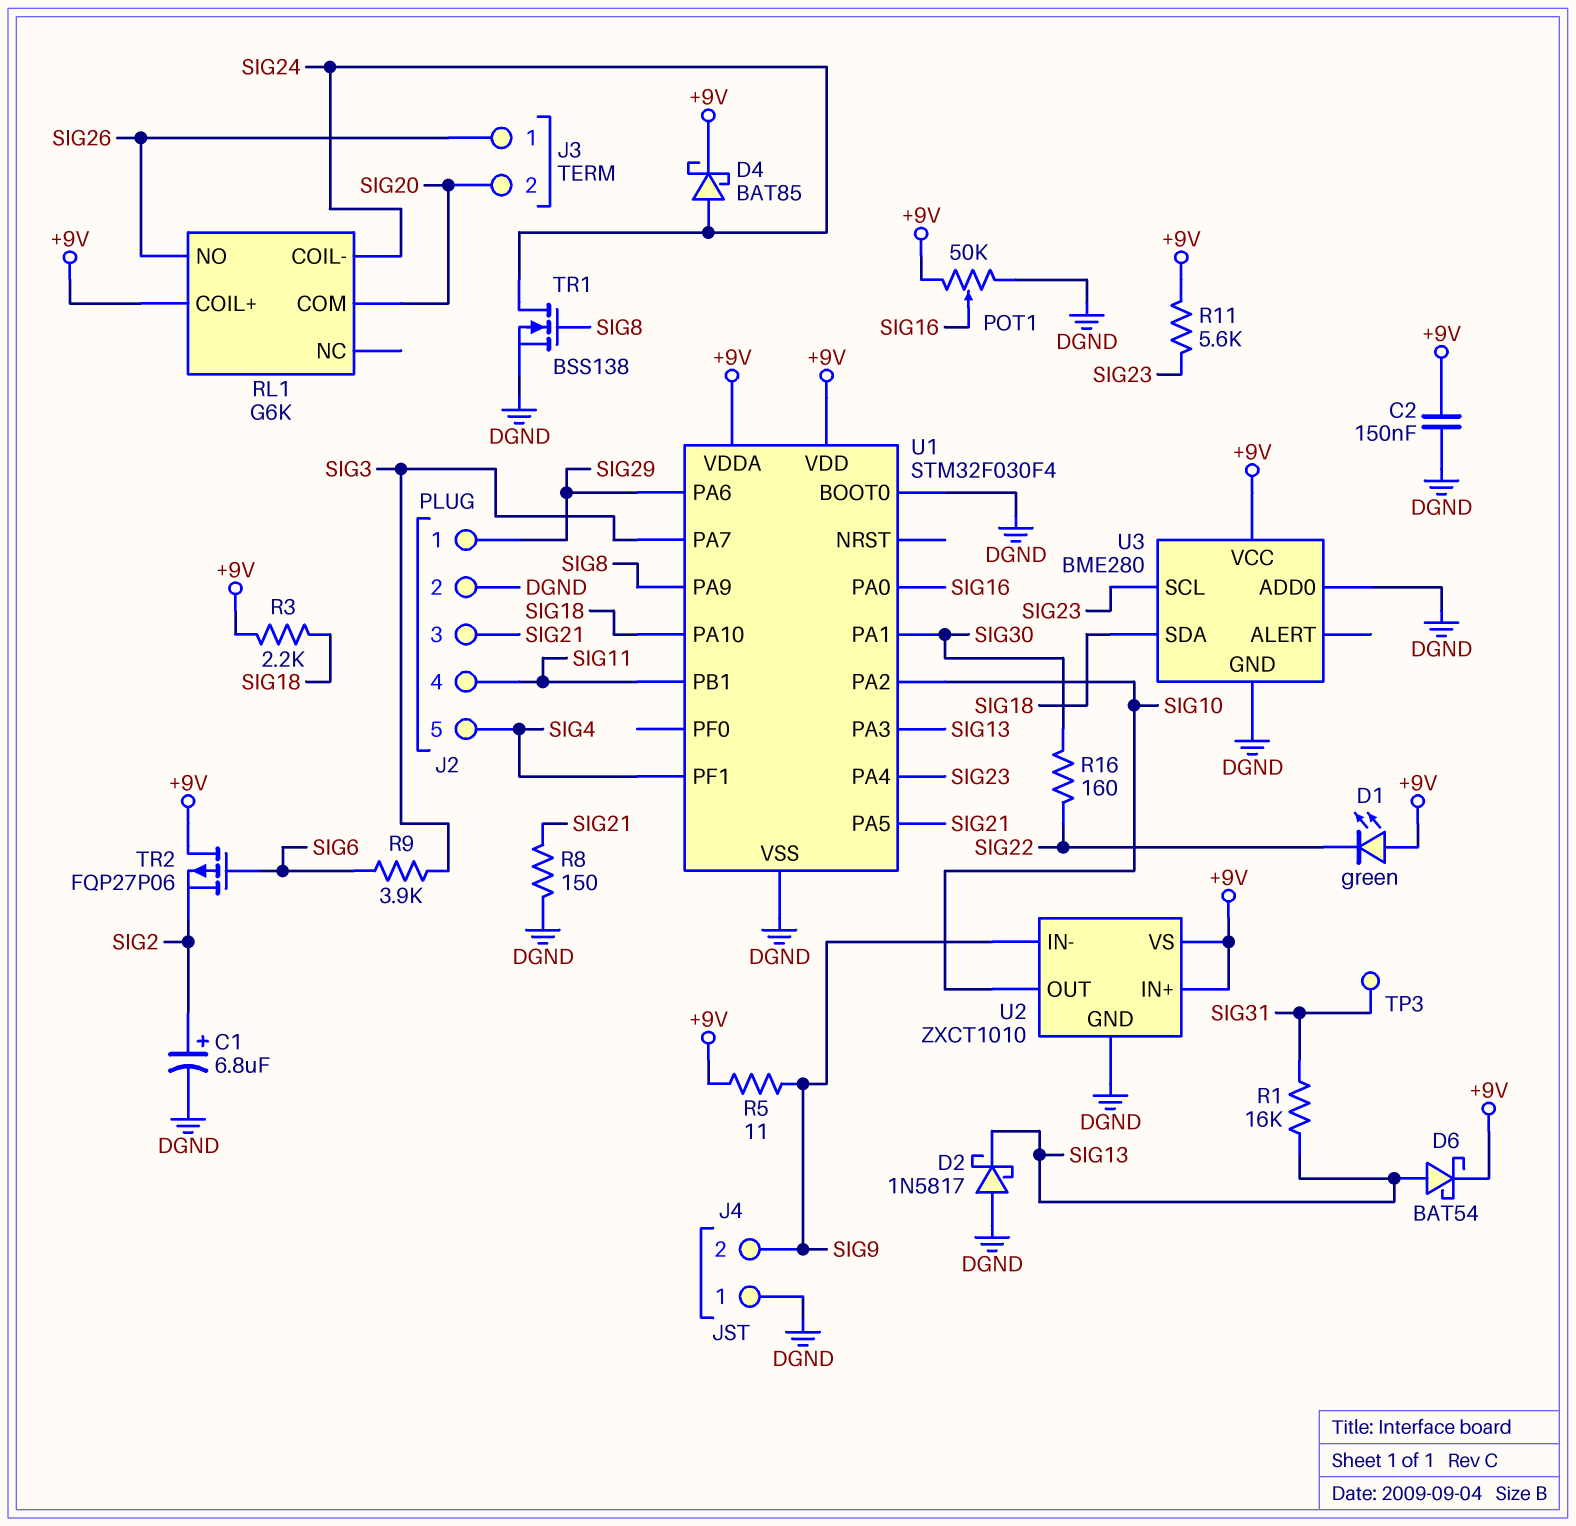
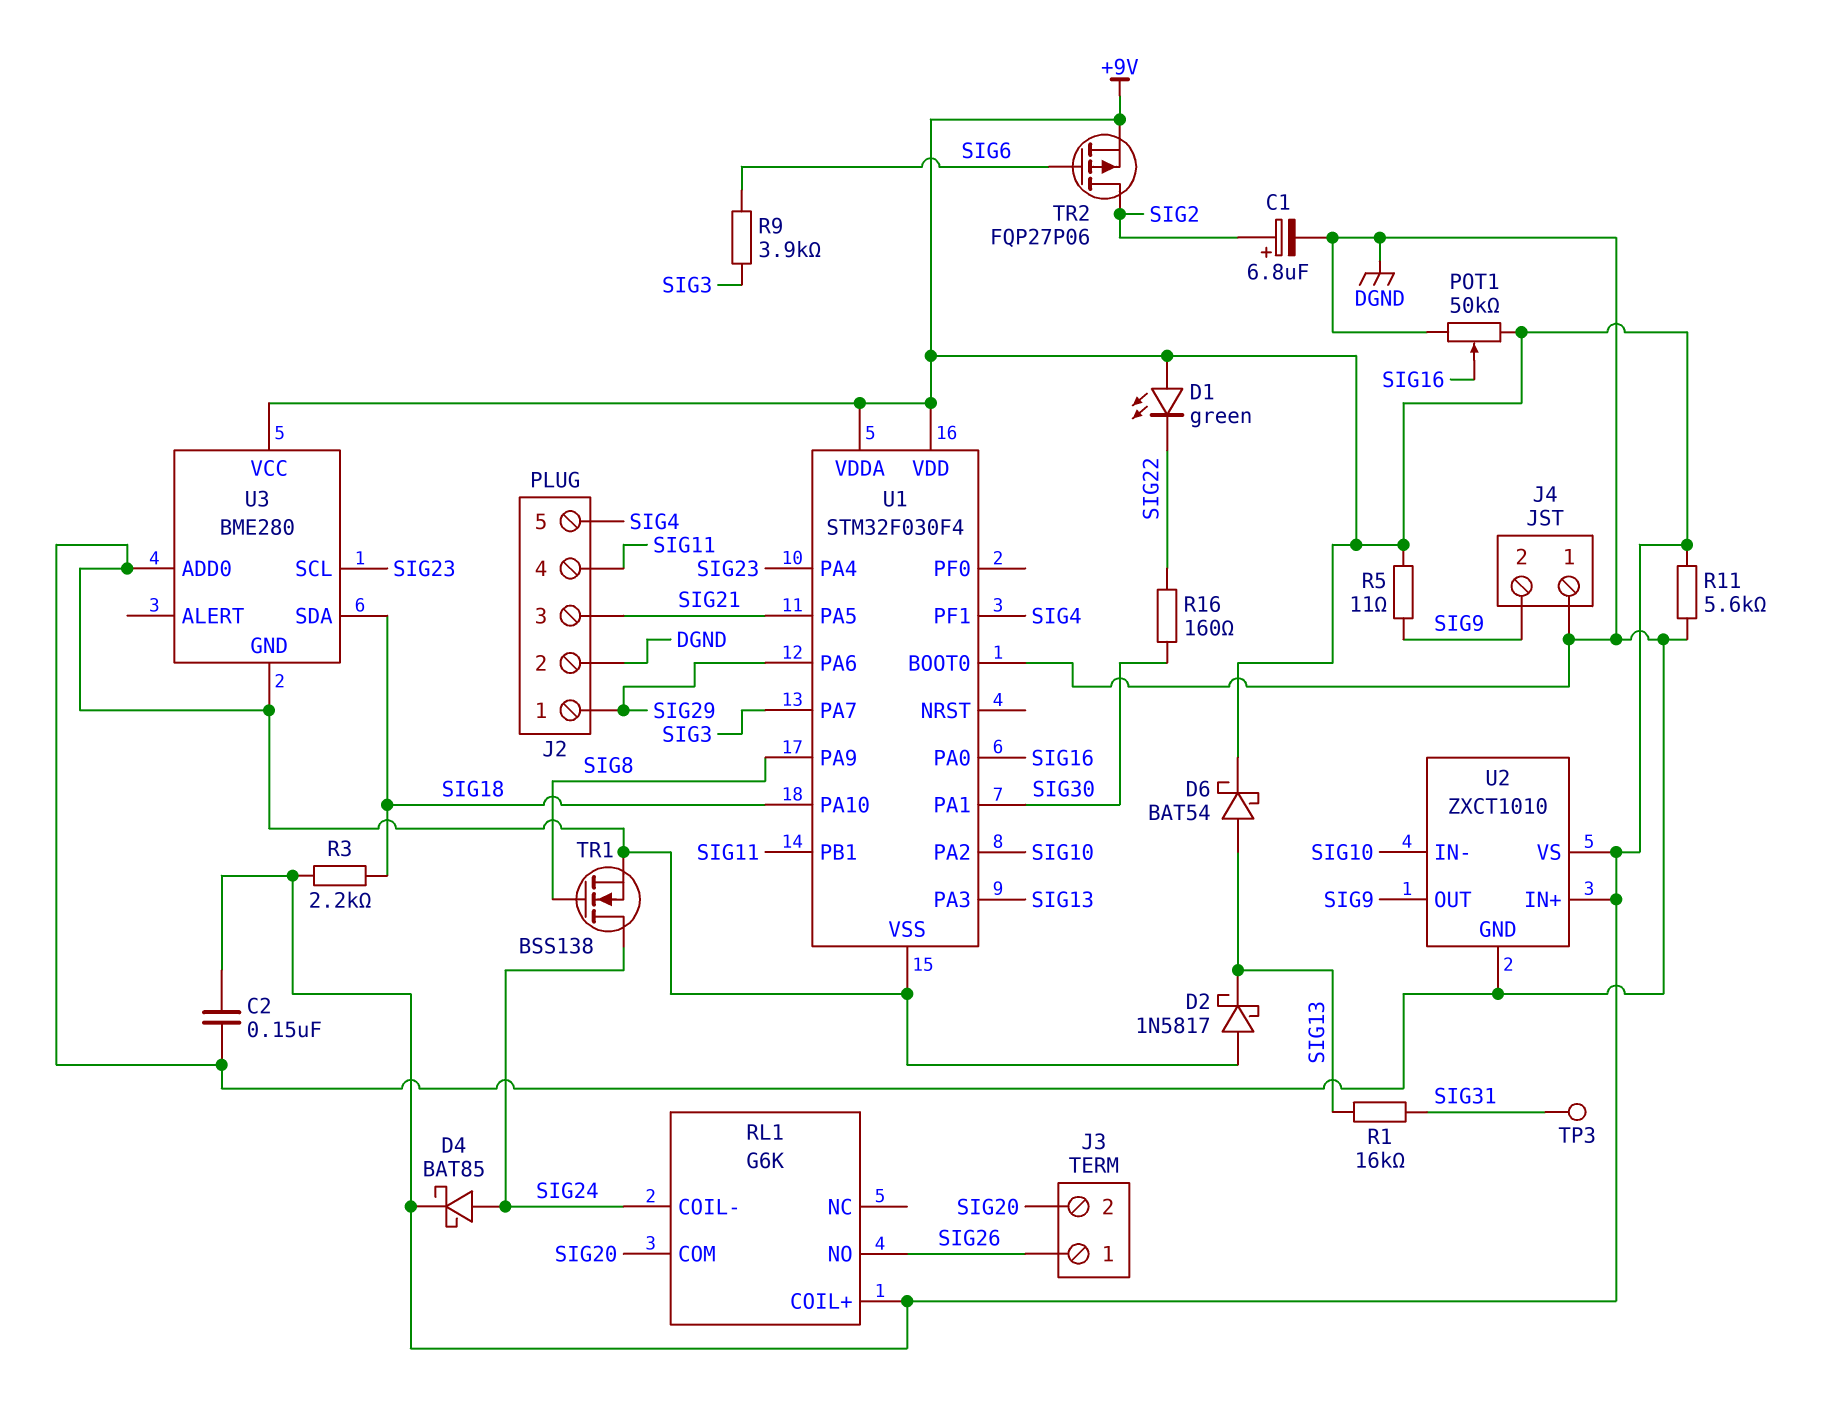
R8: 150 (DGND, SIG21) -> none
R11: 5.6k (+9V, SIG23) -> 5.6k (+9V, DGND)
TR2: PMOS FQP27P06 (G SIG6, D +9V, S SIG2) -> PMOS FQP27P06 (G SIG6, D SIG2, S +9V)
U2 pin IN-: SIG9 -> SIG10
U2 pin OUT: SIG10 -> SIG9

